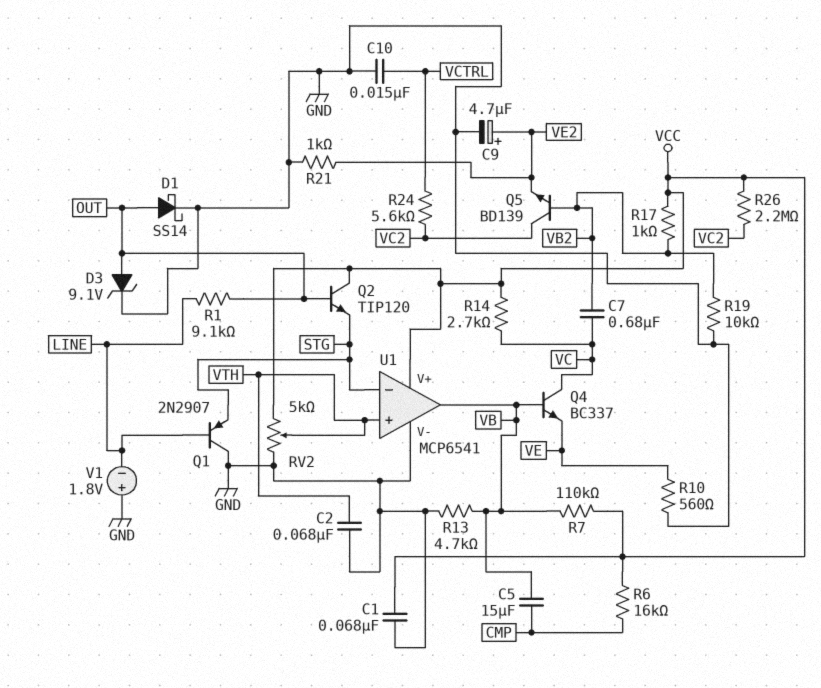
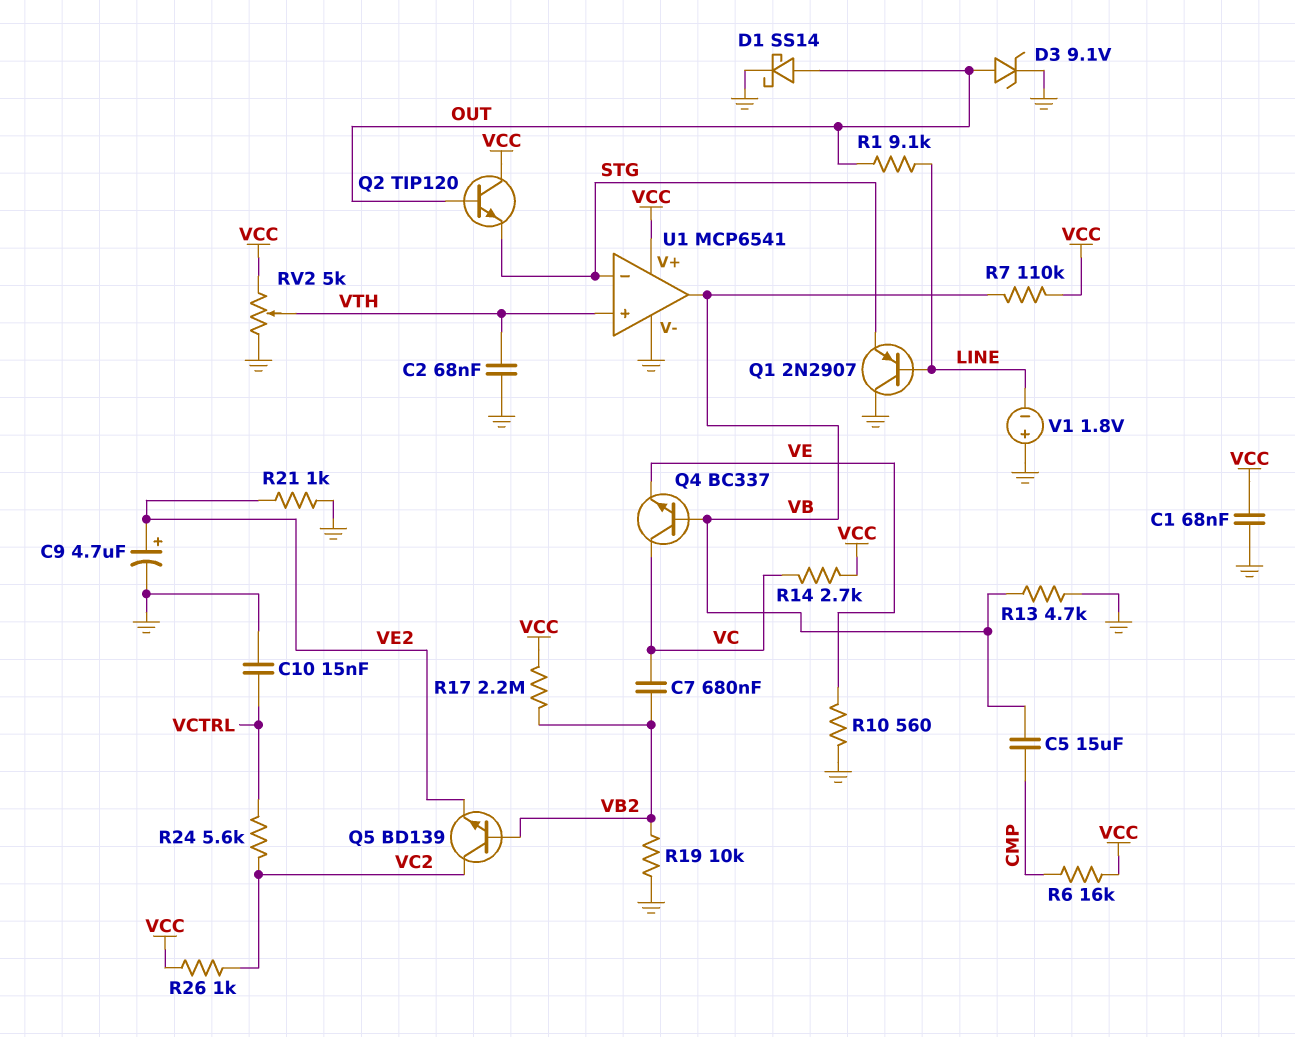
R17: 1k (VB2, VCC) -> 2.2M (VB2, VCC)
R26: 2.2M (VC2, VCC) -> 1k (VC2, VCC)

